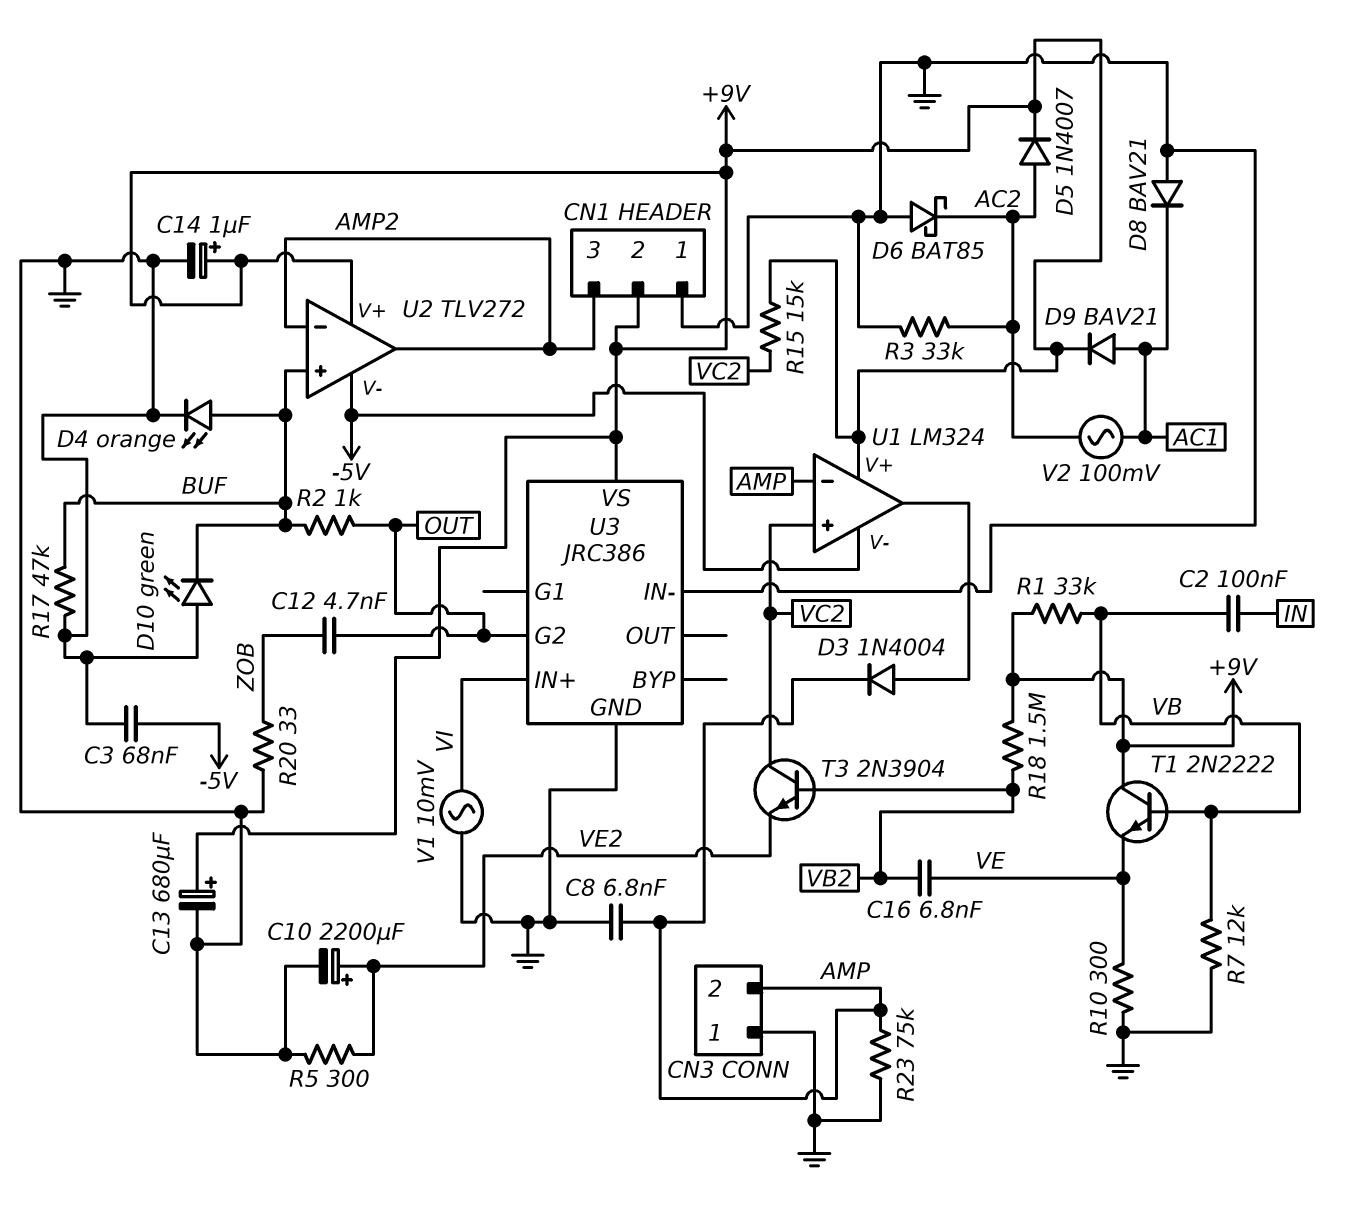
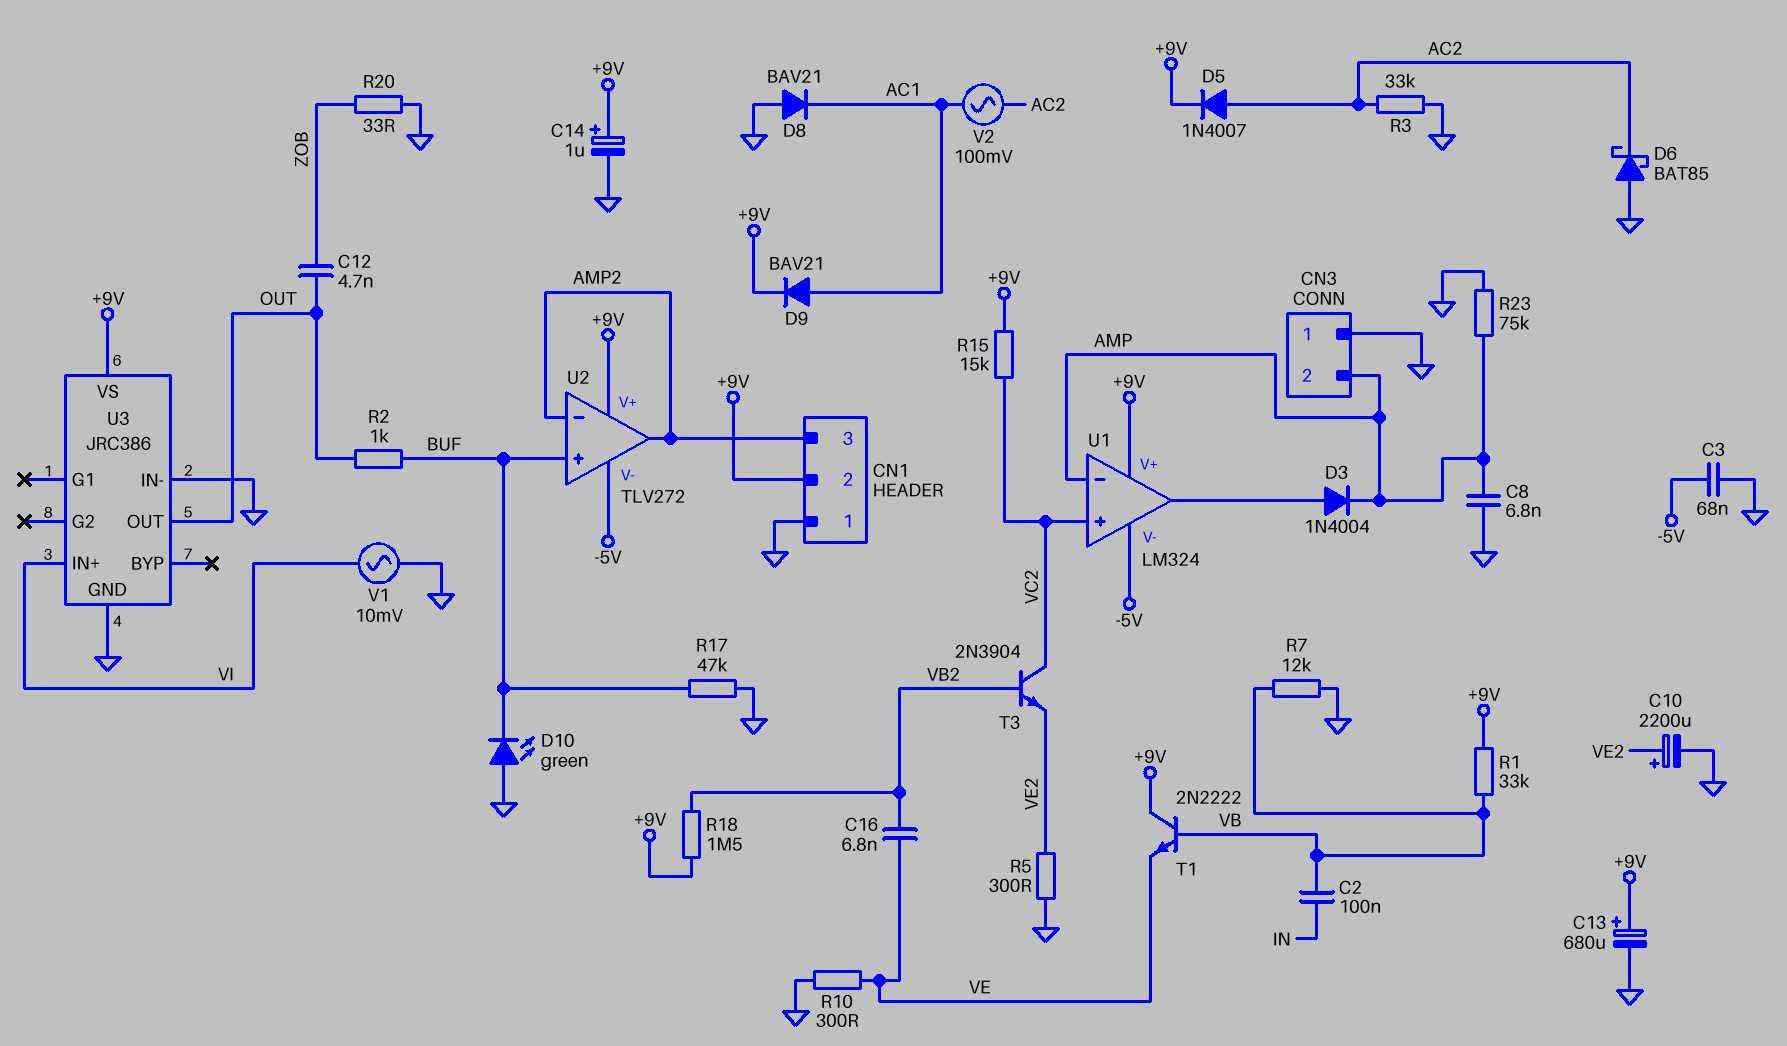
D4: LED orange (A BUF, K GND) -> none
U3 pin G2: OUT -> none
U3 pin OUT: none -> OUT

